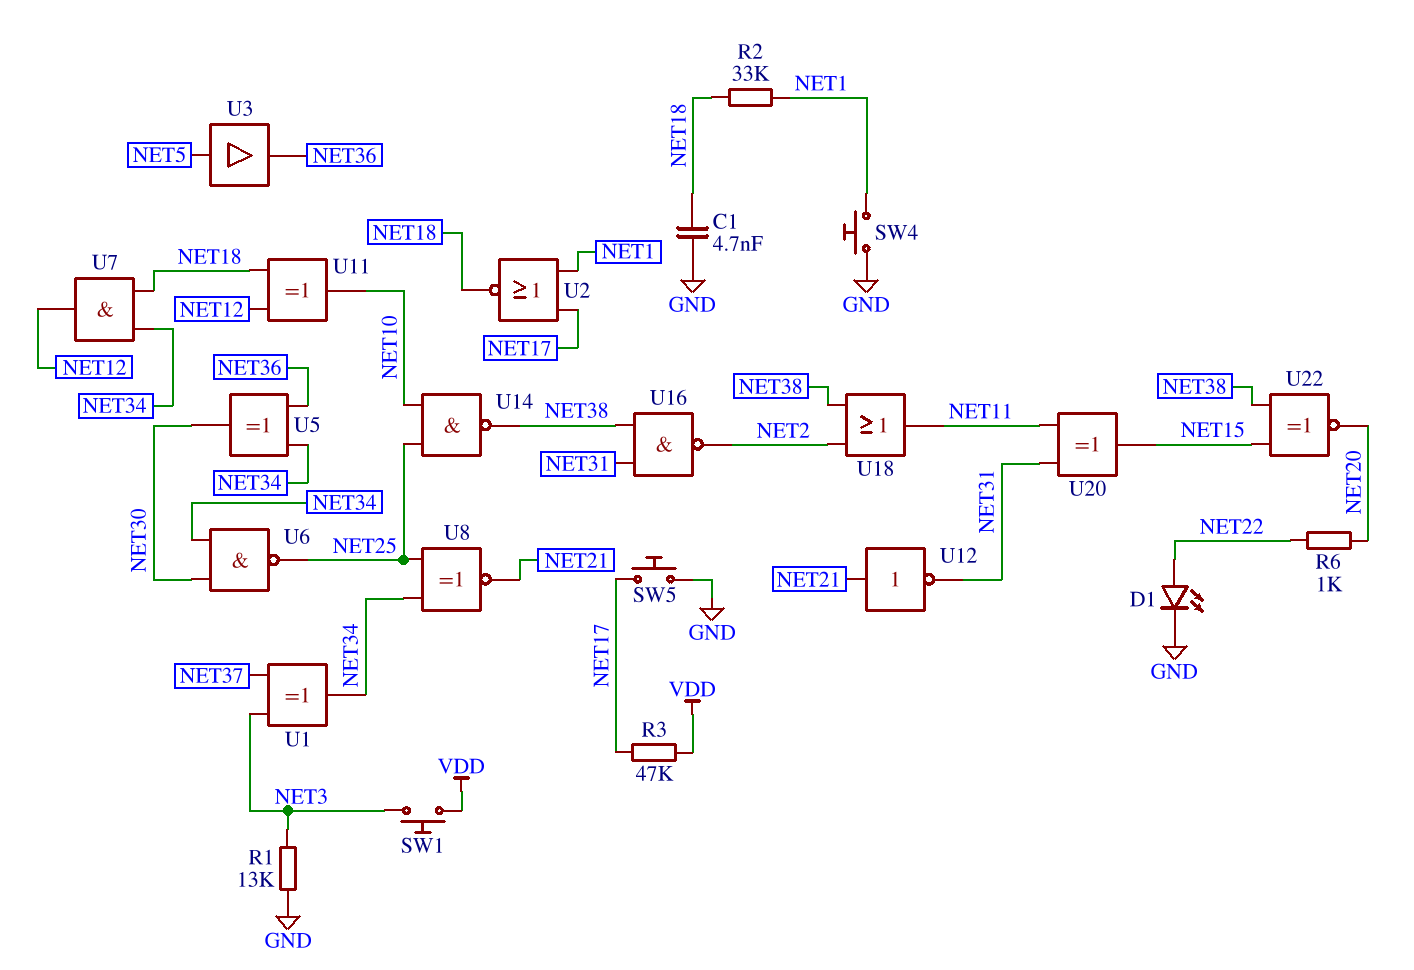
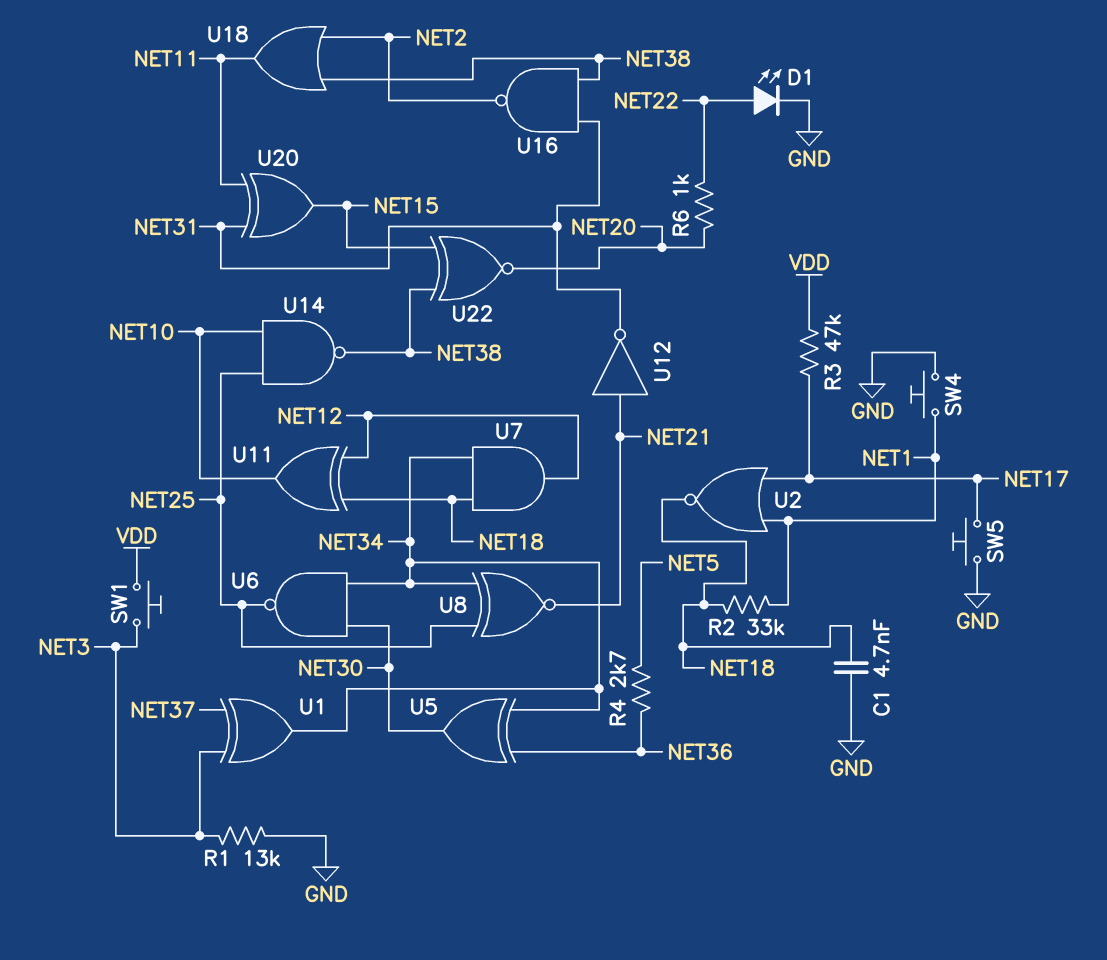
R4: none -> 2.7k (NET5, NET36)
U3: buffer (in NET5, out NET36) -> none

